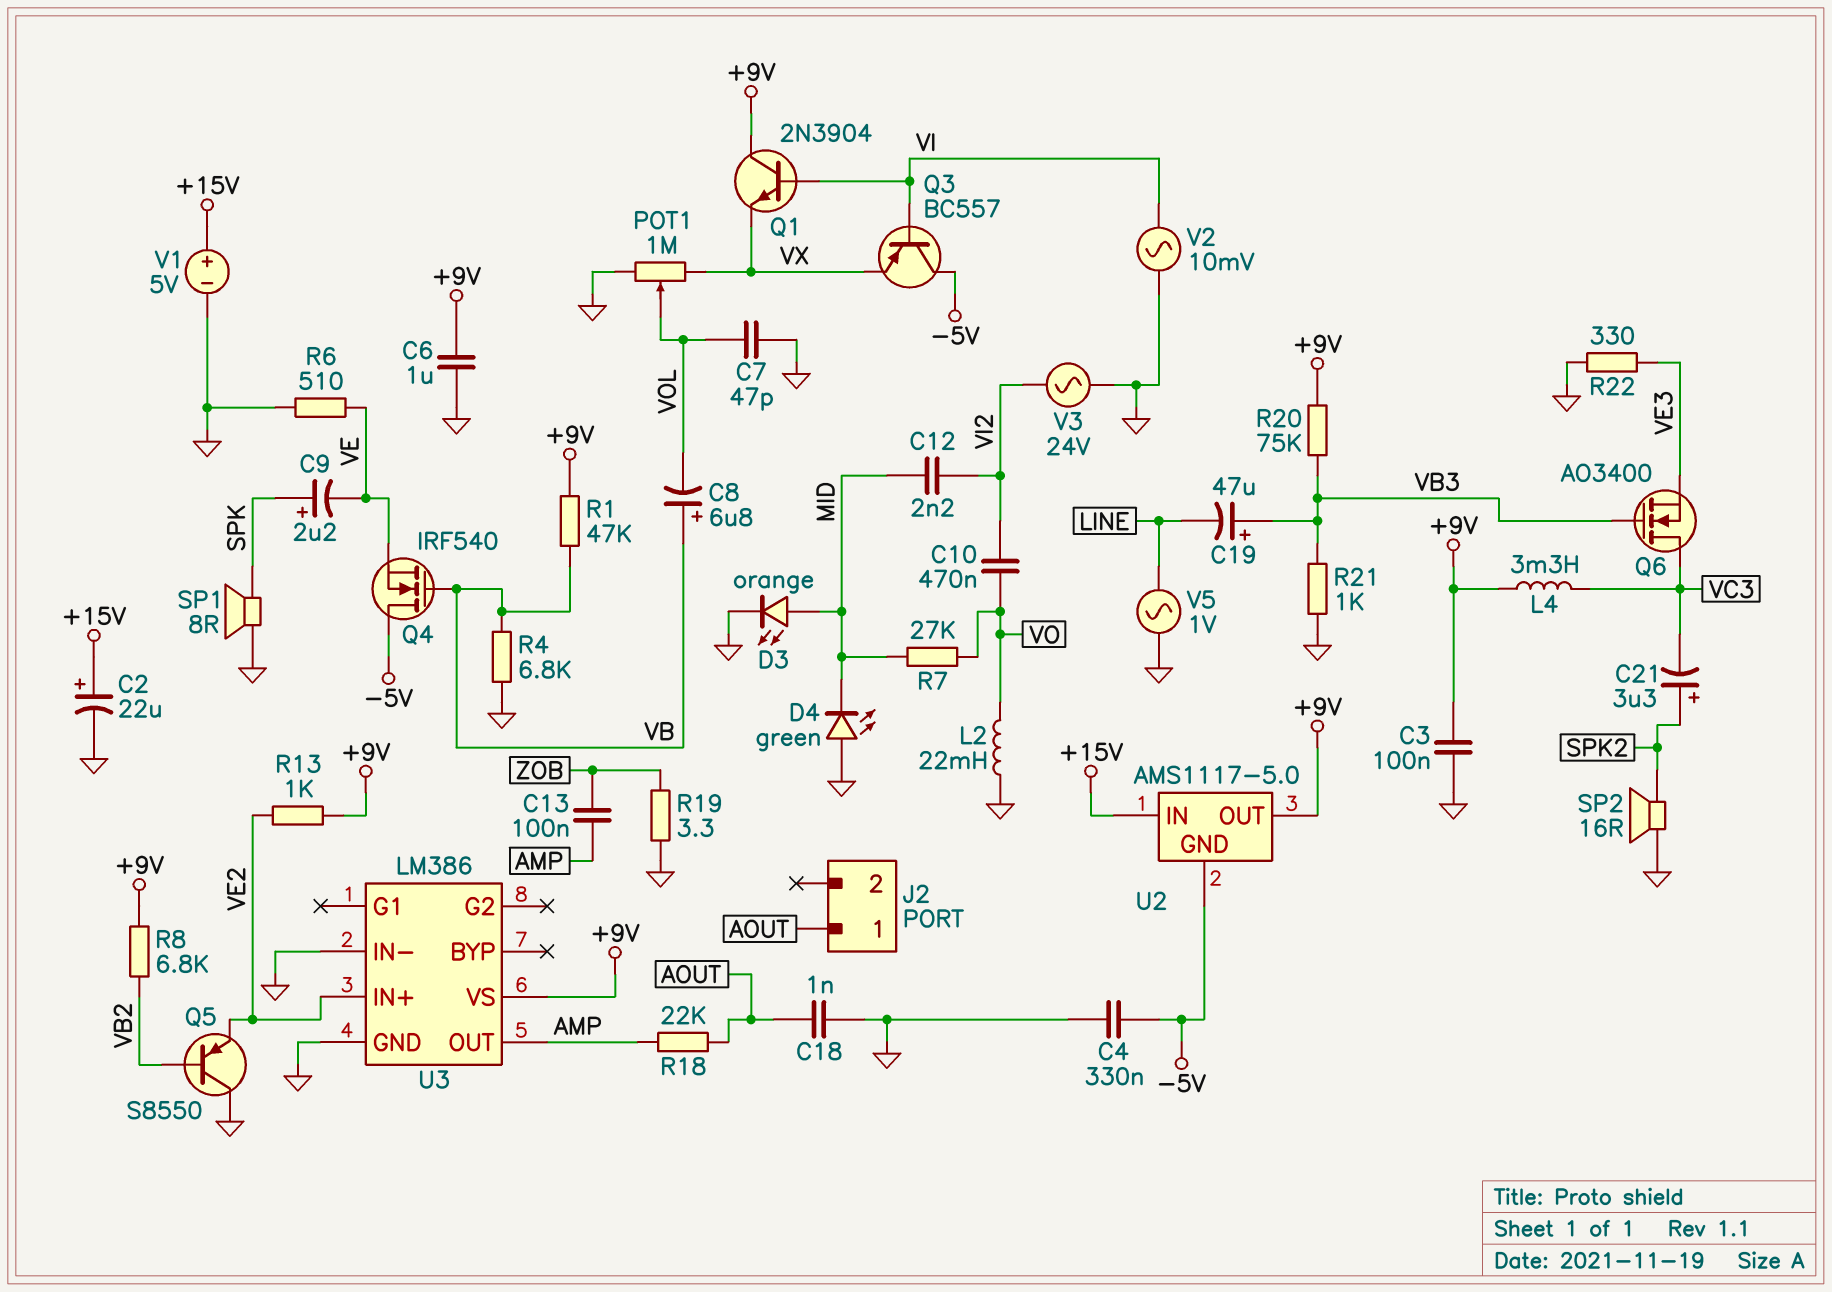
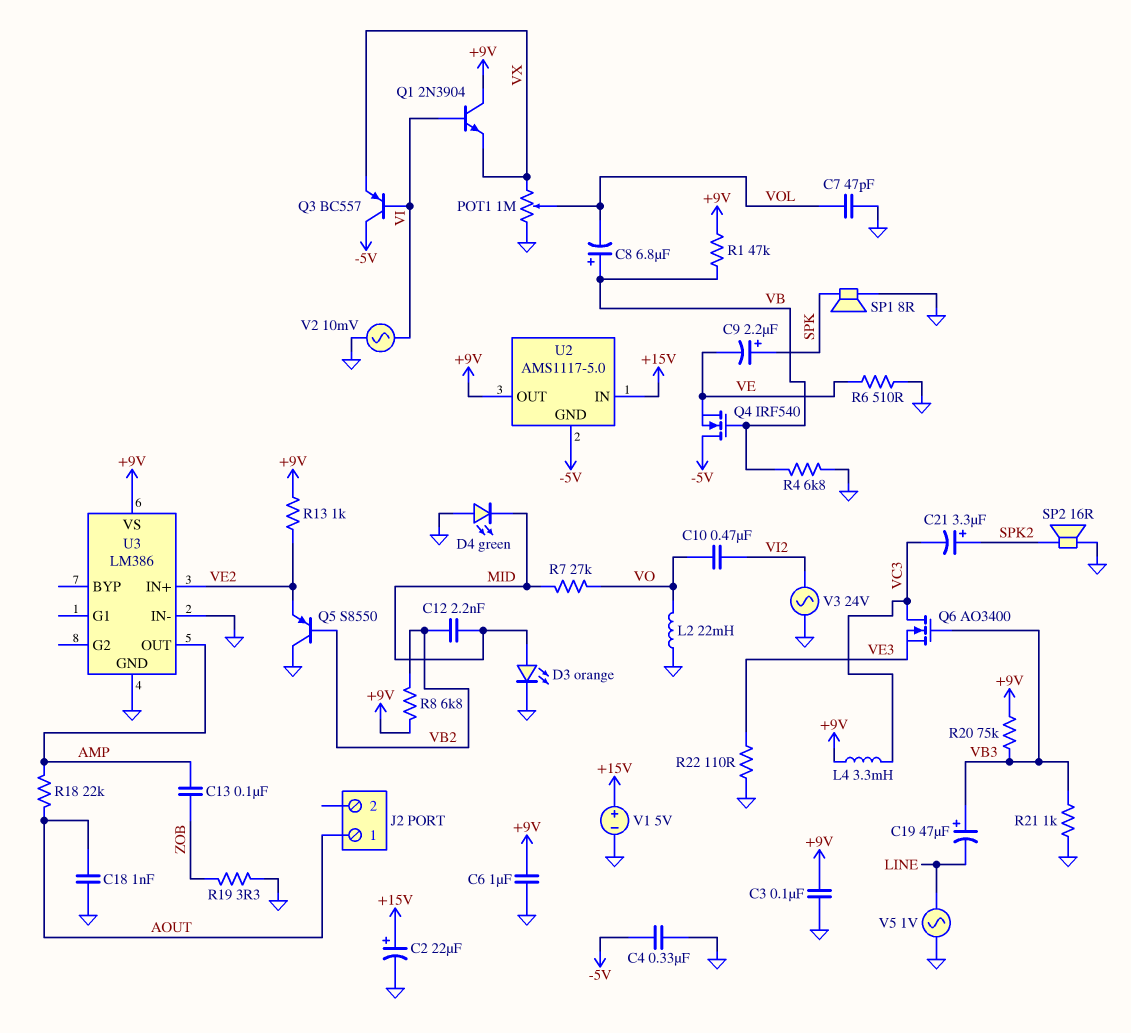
C12: 2.2nF (MID, VI2) -> 2.2nF (MID, VB2)
R22: 330 (GND, VE3) -> 110 (GND, VE3)

